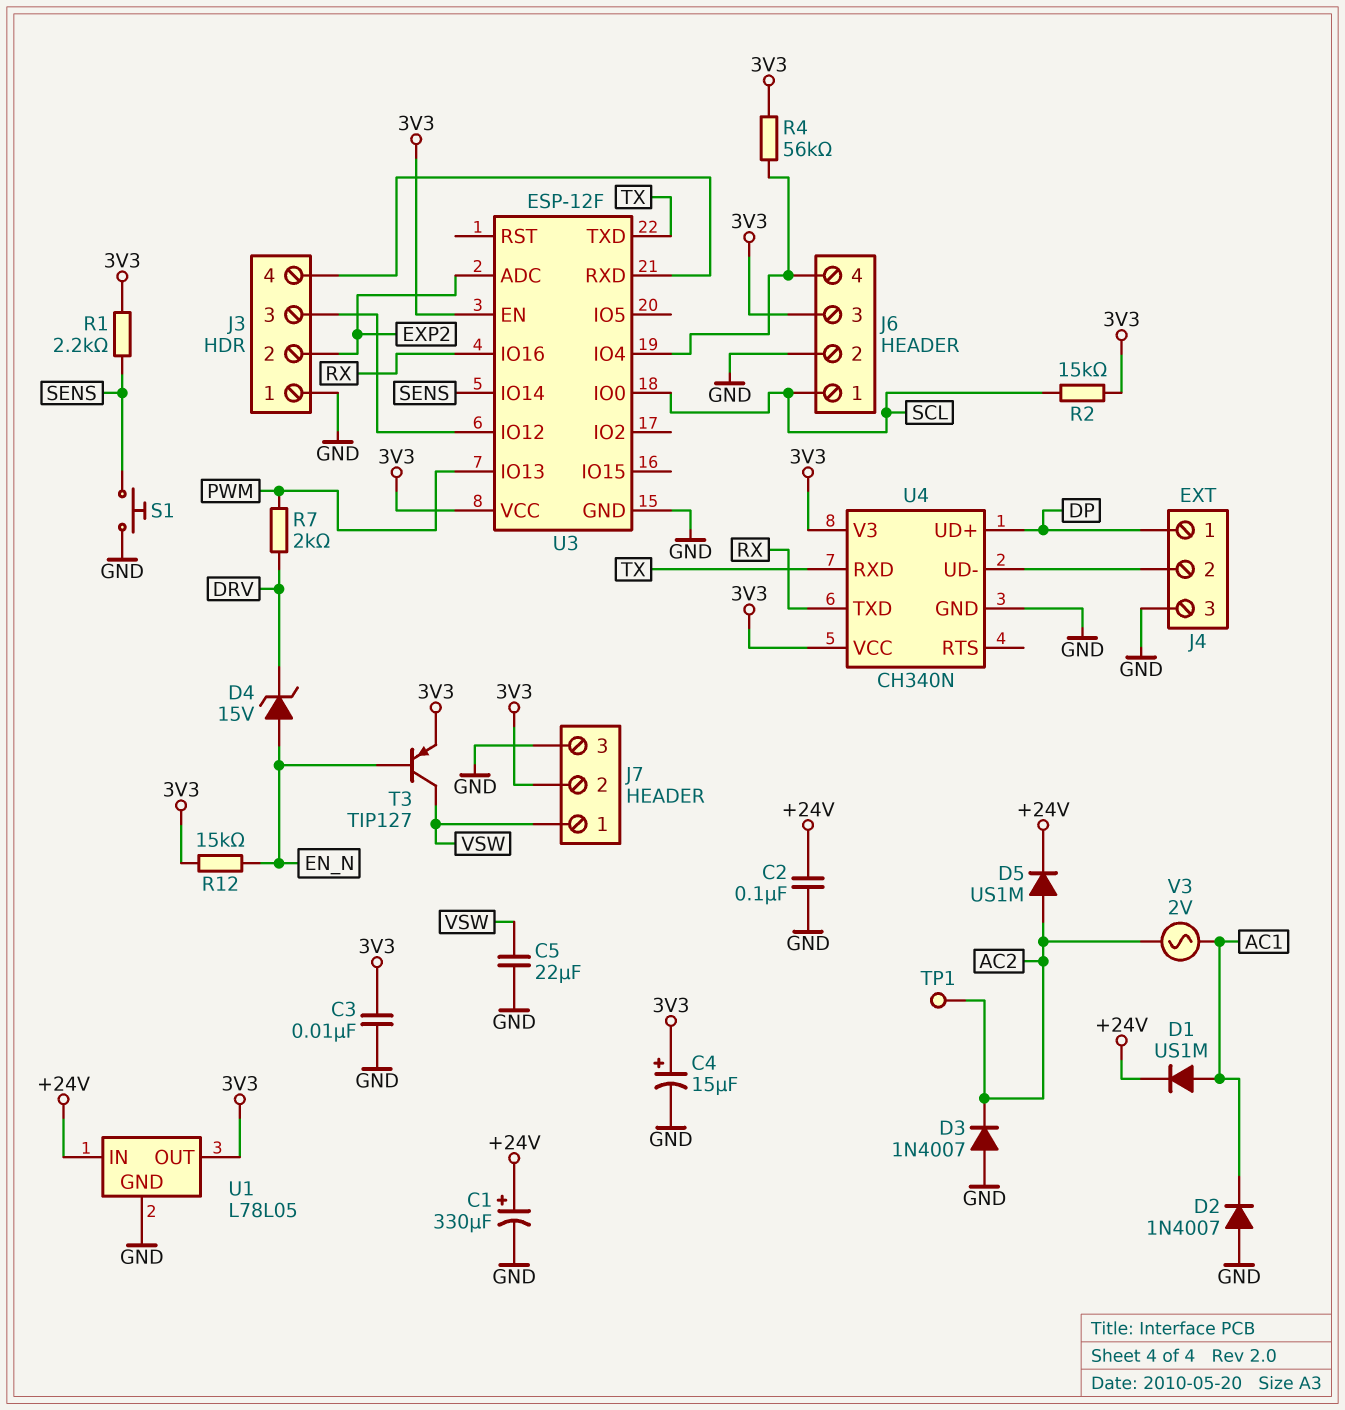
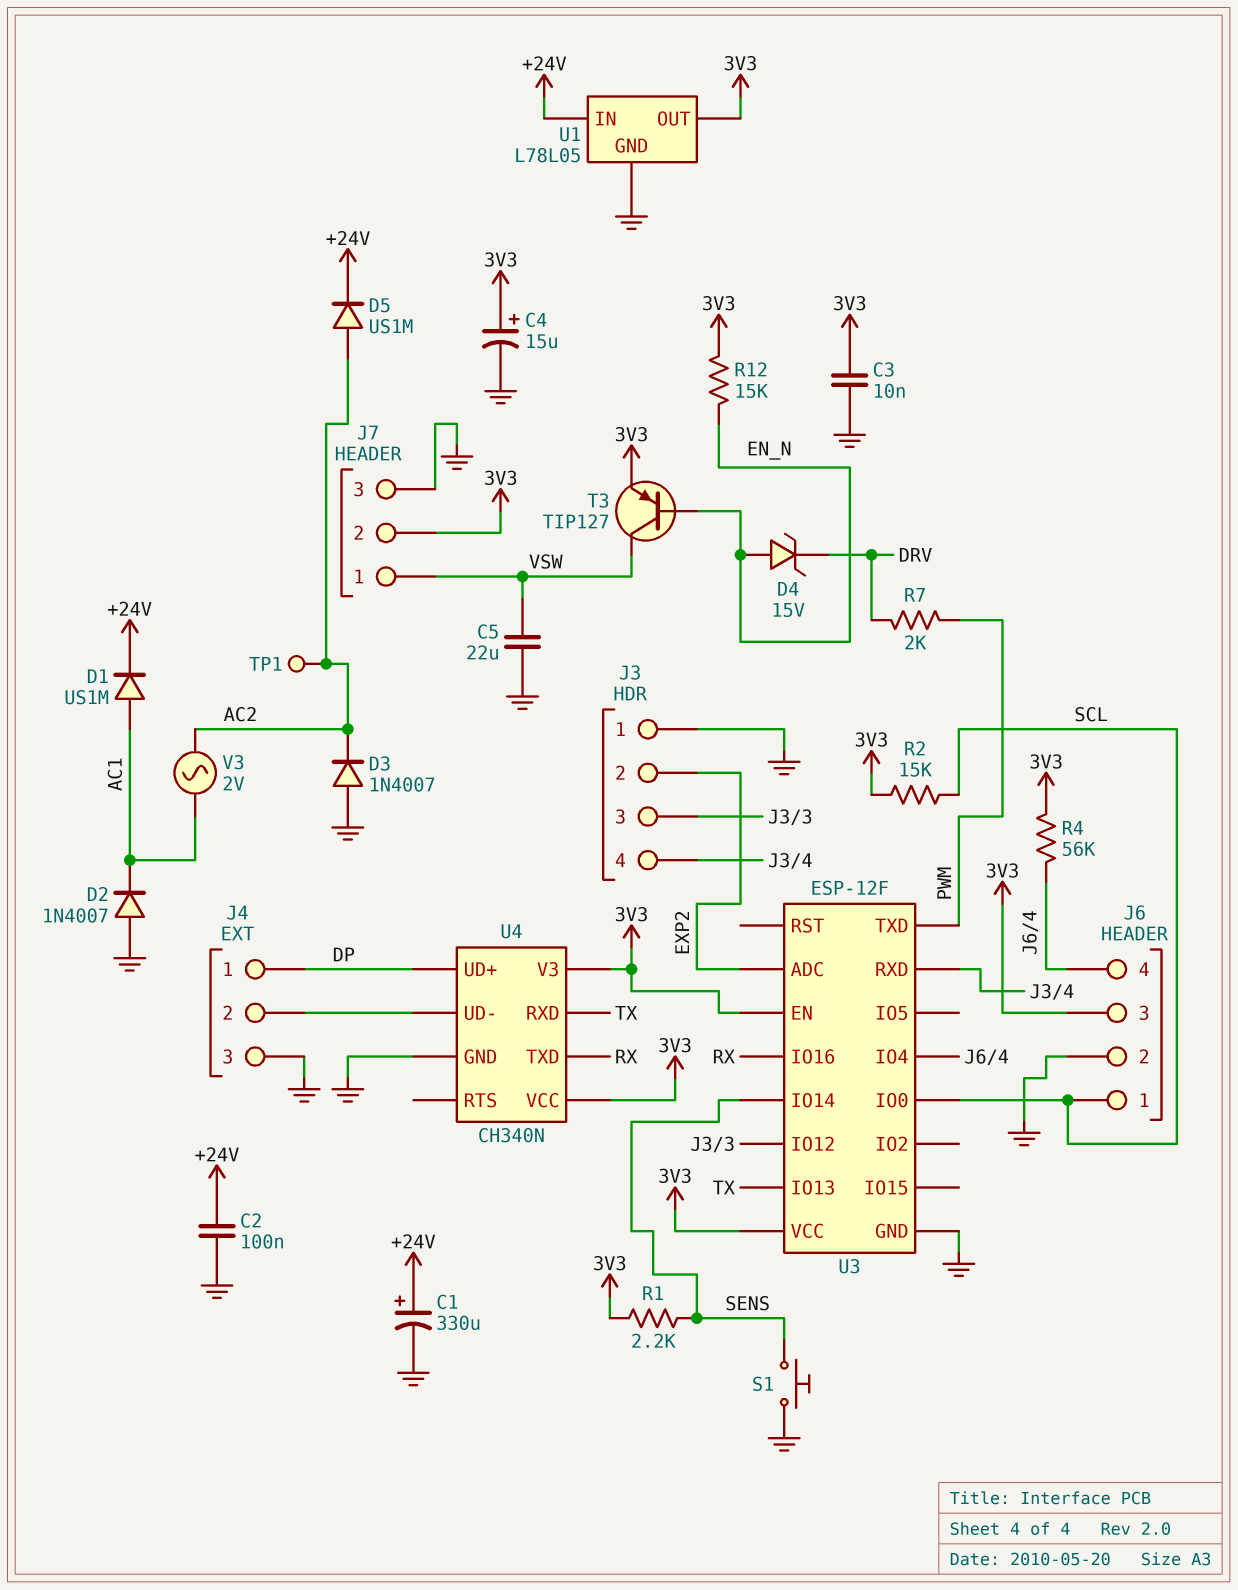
U3 pin IO13: PWM -> TX
U3 pin TXD: TX -> PWM

